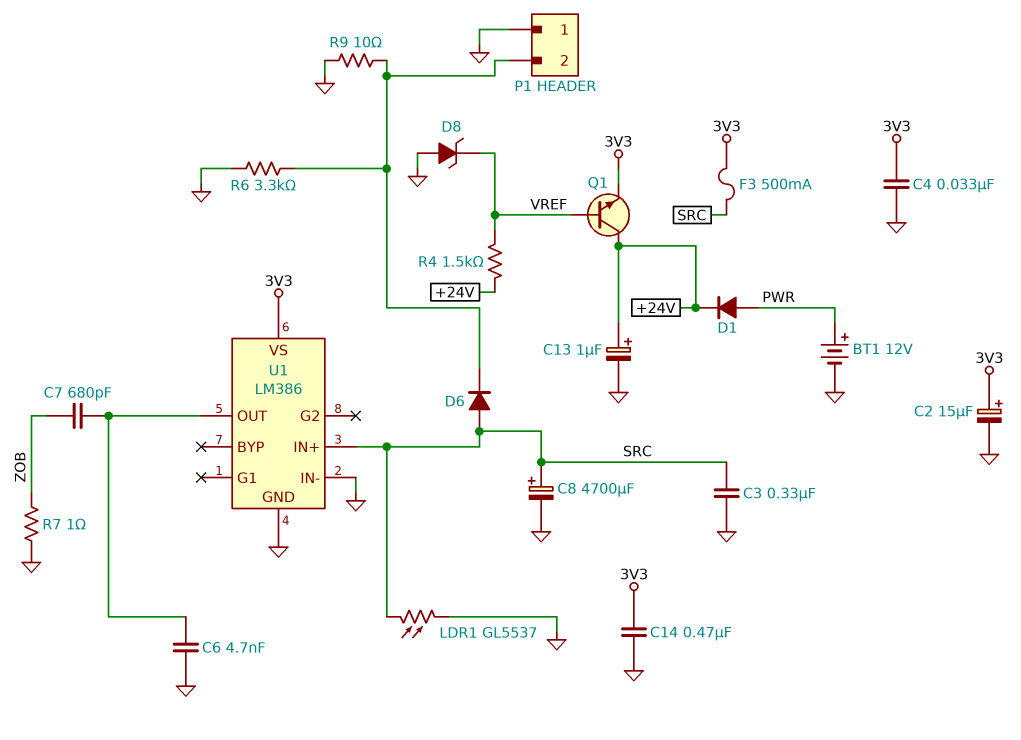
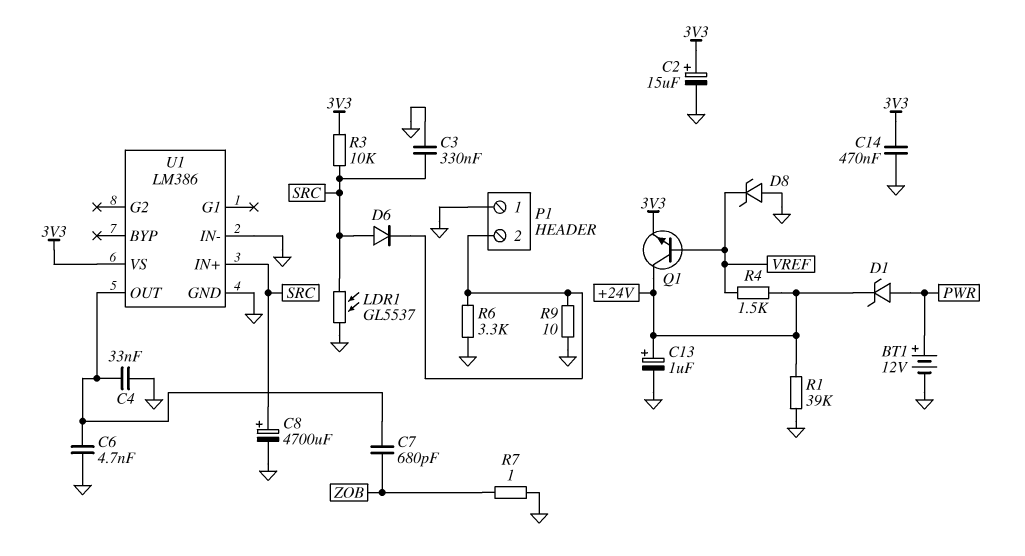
C4: 33nF (3V3, GND) -> 33nF (GND, U1/OUT)
D1: diode (A PWR, K +24V) -> zener (A PWR, K +24V)
F3: 500mA (3V3, SRC) -> none
R1: none -> 39k (+24V, GND)
R3: none -> 10k (3V3, SRC)

